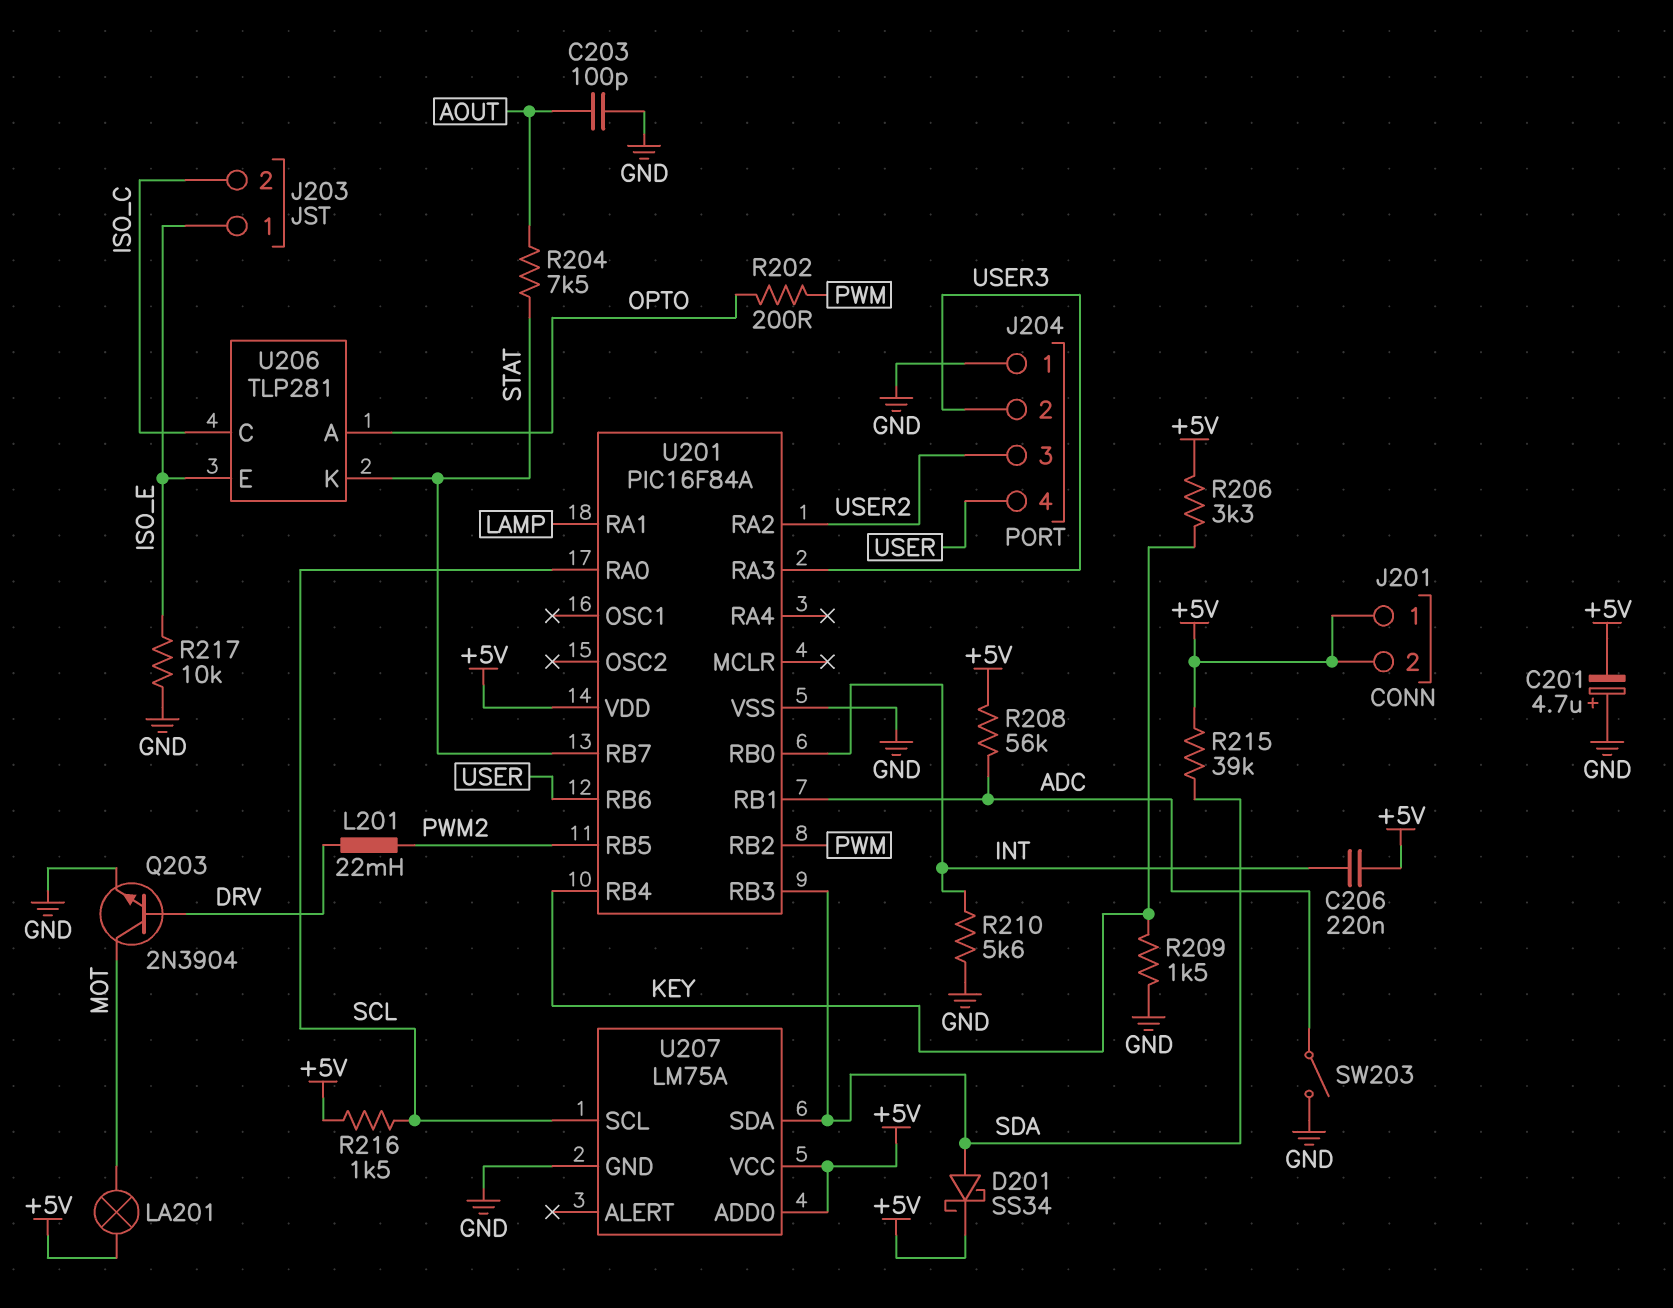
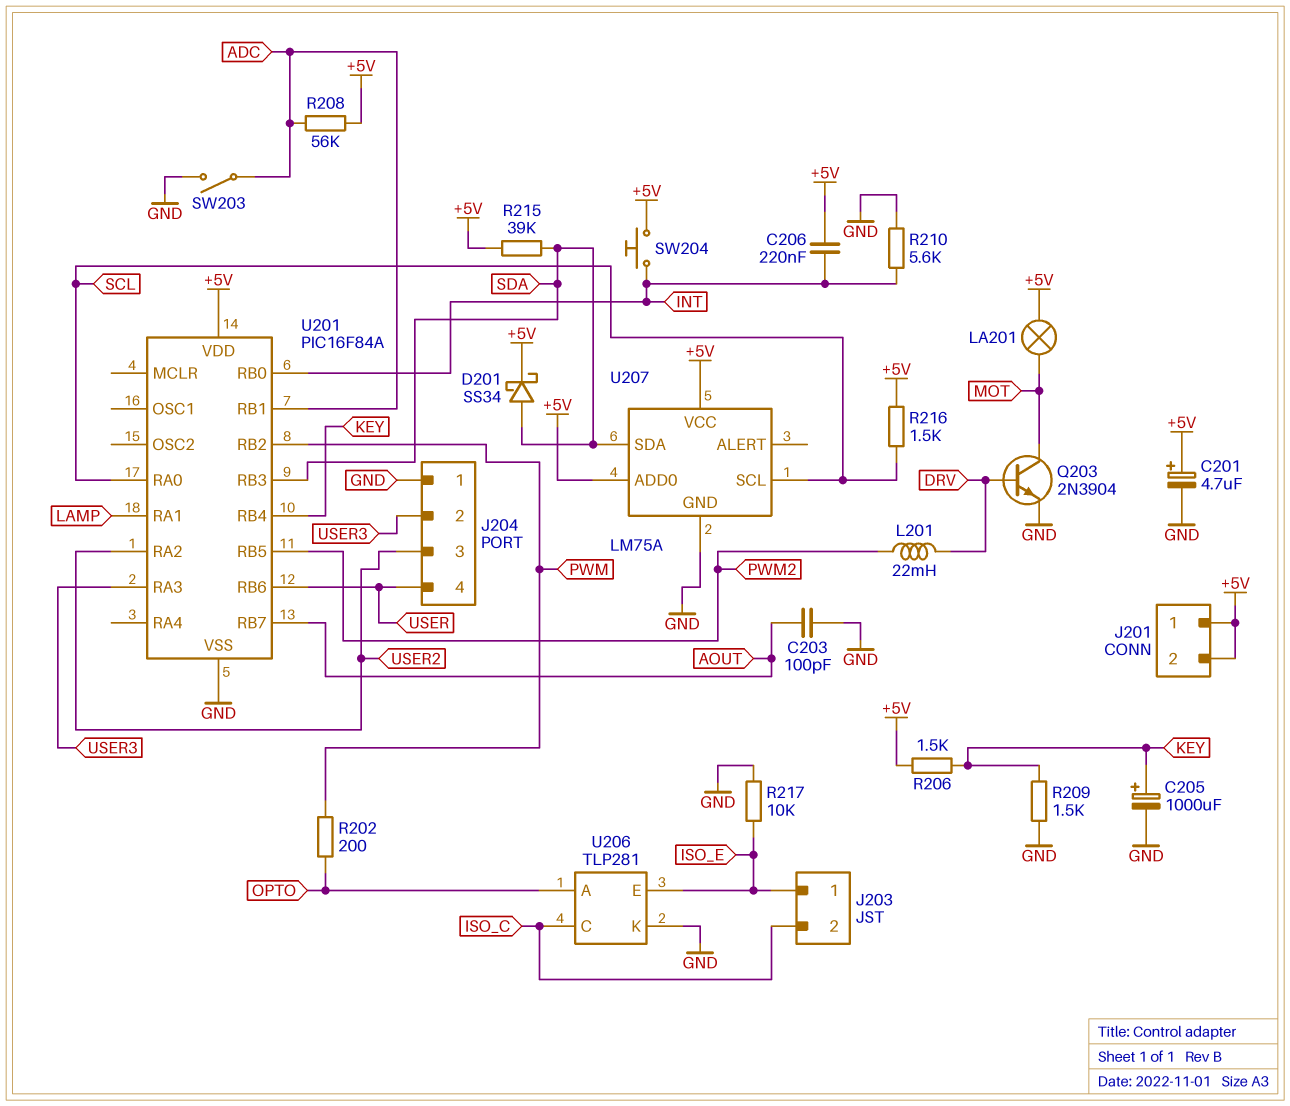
C201: 4.7uF (plus GND, minus +5V) -> 4.7uF (plus +5V, minus GND)
C205: none -> 1000uF (plus KEY, minus GND)
R204: 7.5k (AOUT, STAT) -> none
R206: 3.3k (+5V, KEY) -> 1.5k (+5V, KEY)
SW204: none -> button (+5V, INT)
U201 pin RB7: STAT -> AOUT
U206 pin K: STAT -> GND

